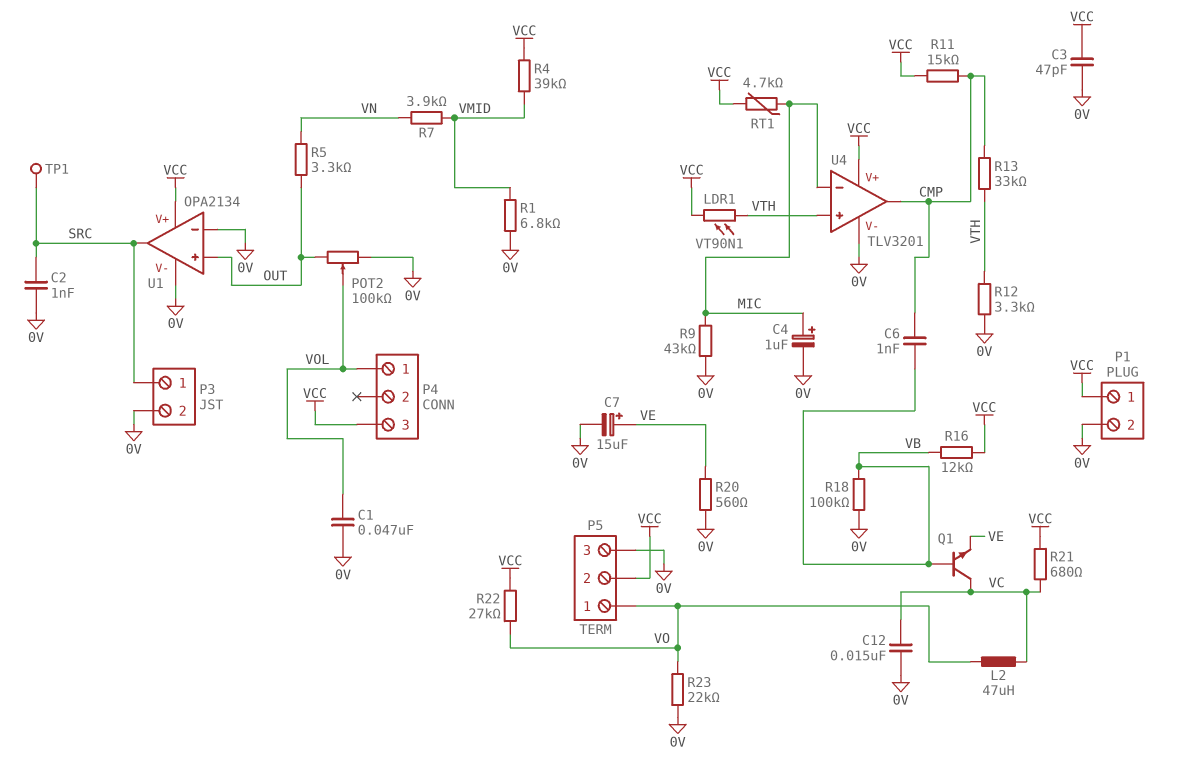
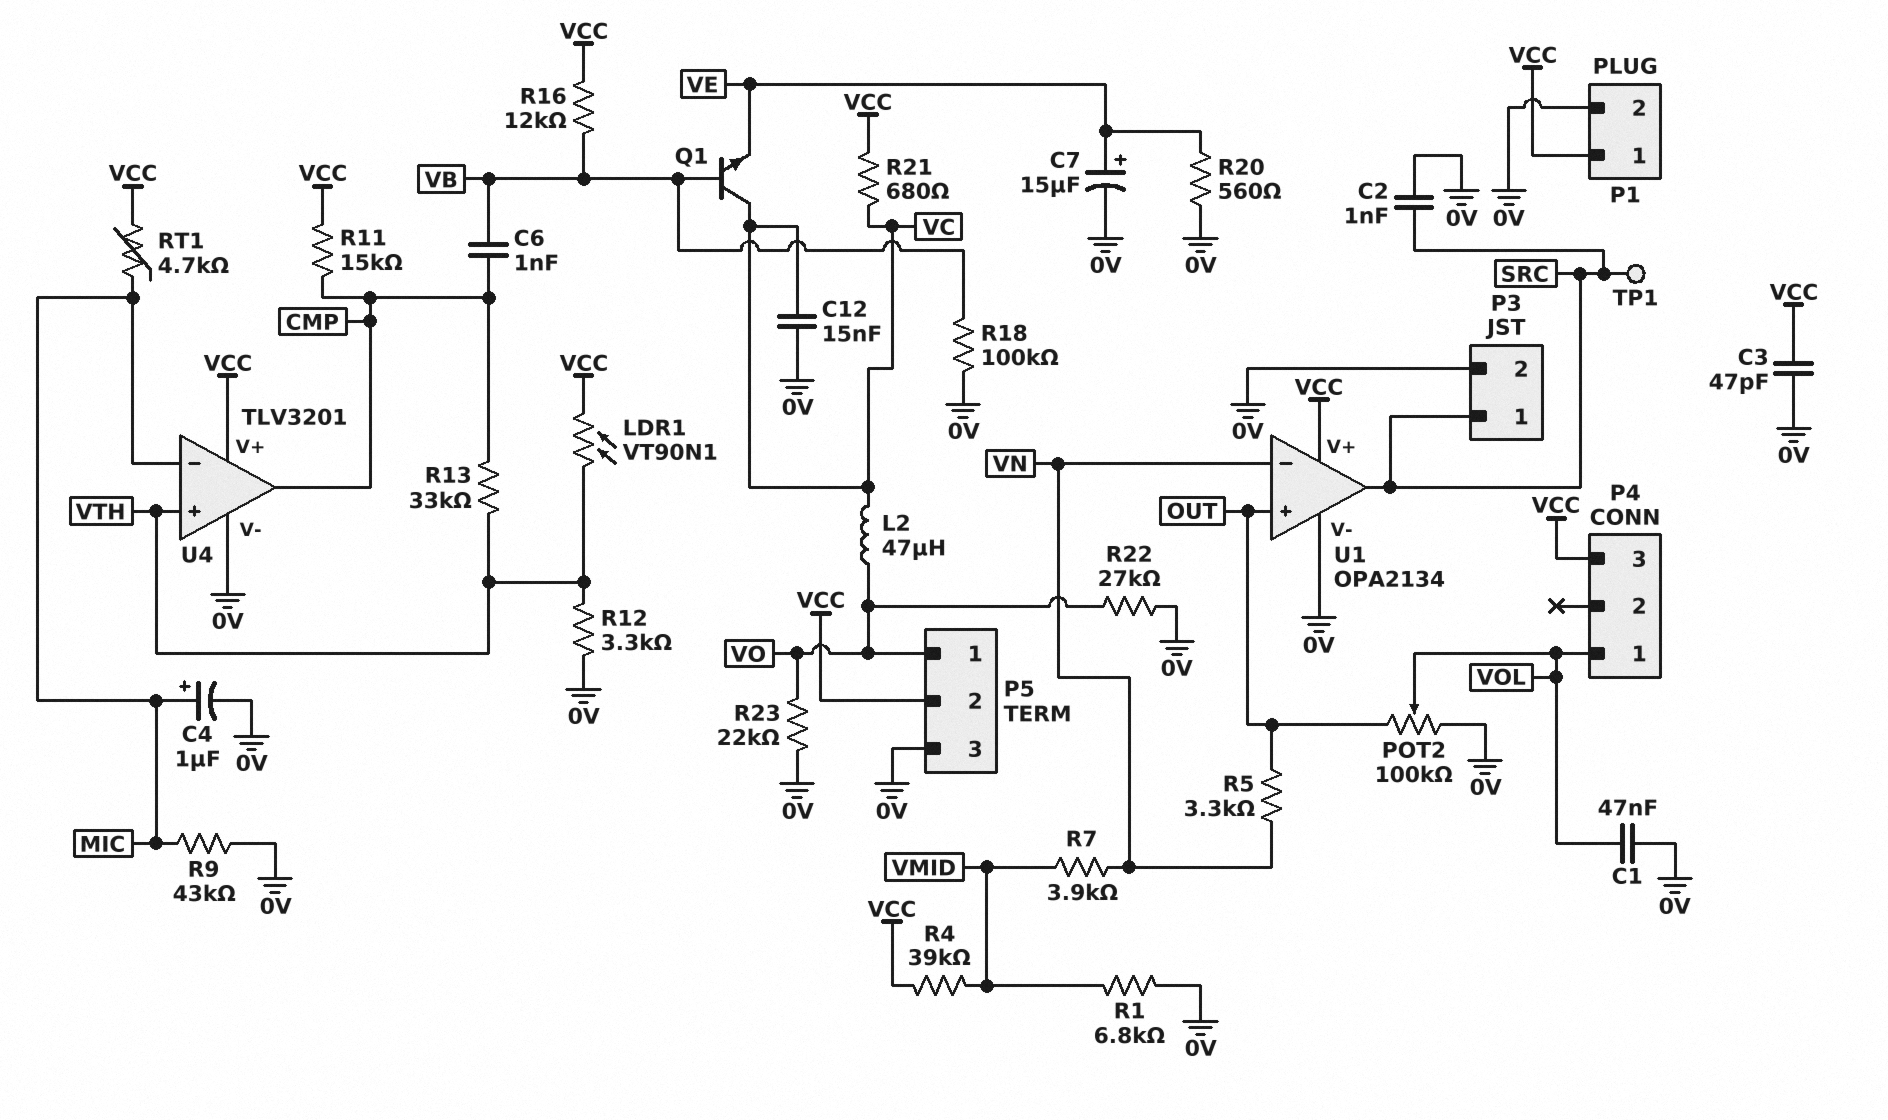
R22: 27k (VCC, VO) -> 27k (0V, VO)
U1 pin in-: 0V -> VN

